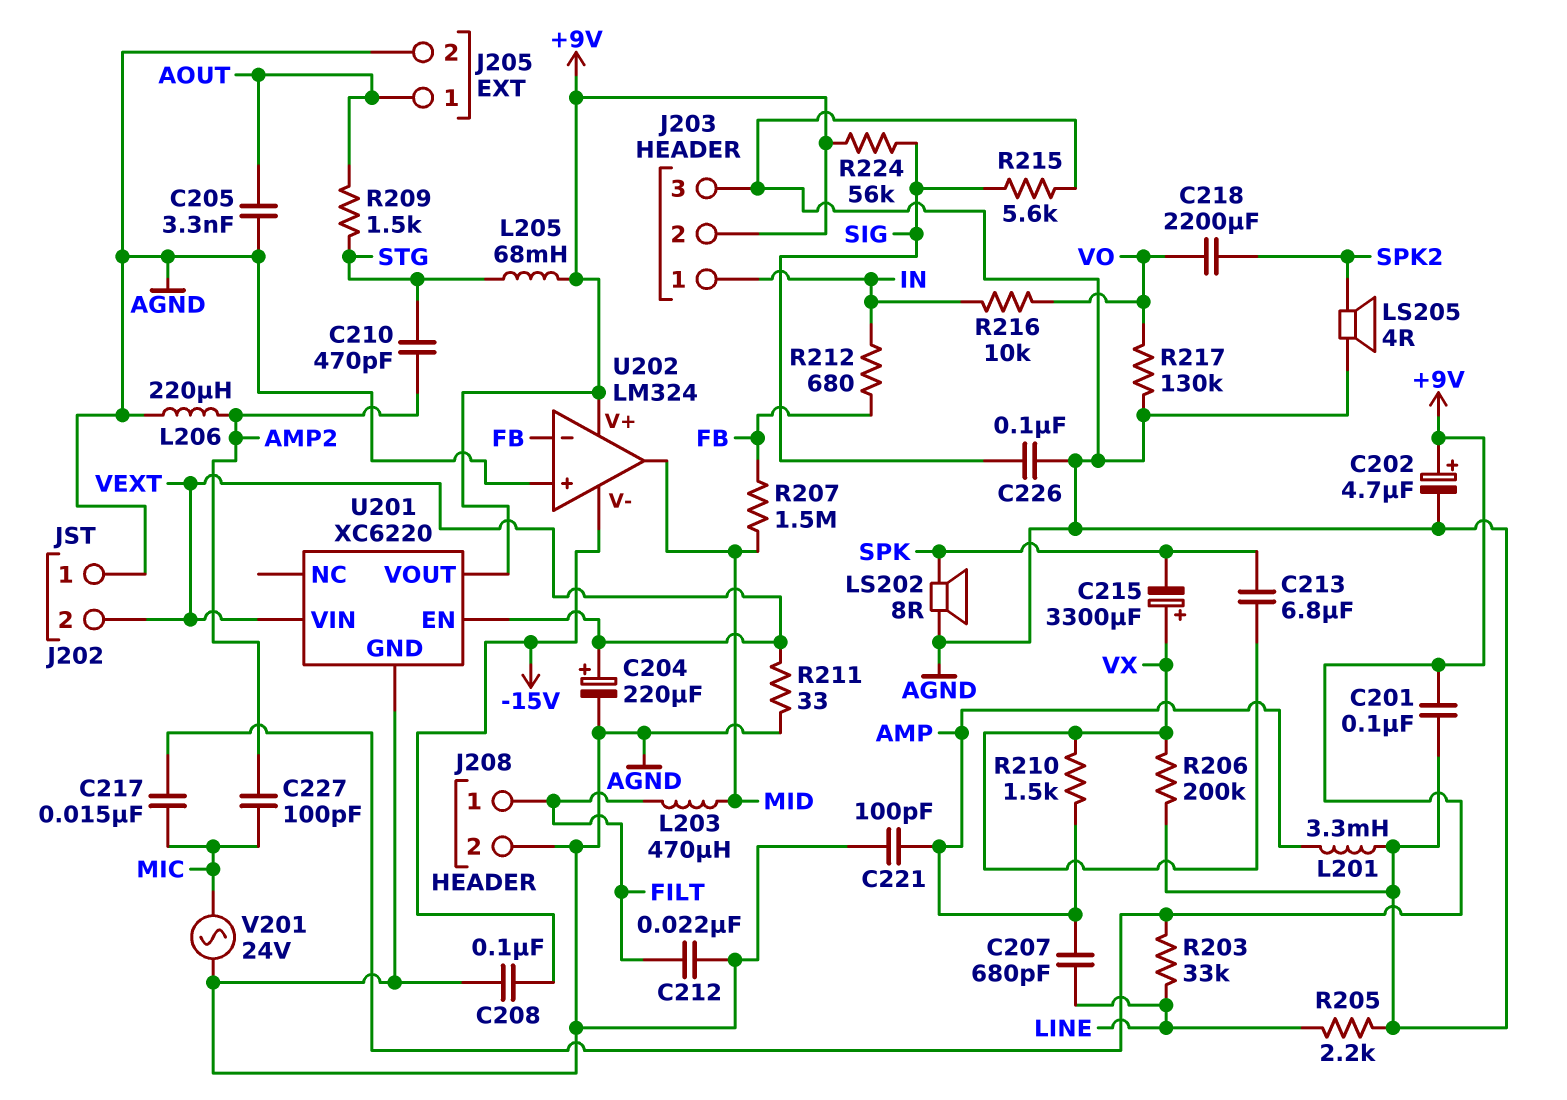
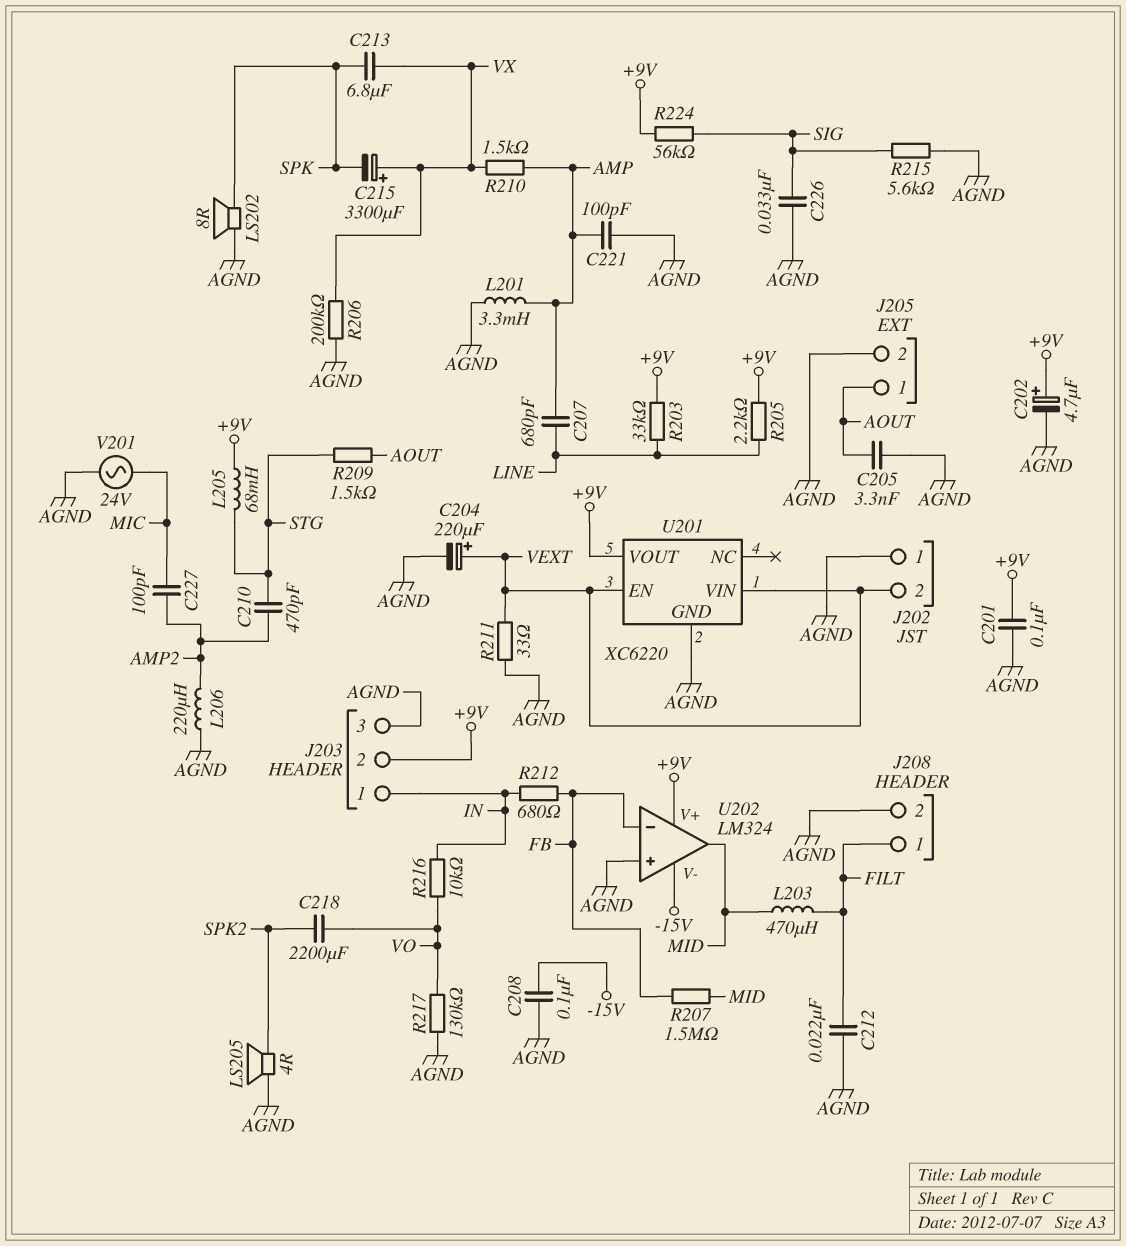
C217: 15nF (+9V, MIC) -> none
C226: 100nF (AGND, SIG) -> 33nF (AGND, SIG)
R205: 2.2k (AGND, LINE) -> 2.2k (+9V, LINE)

